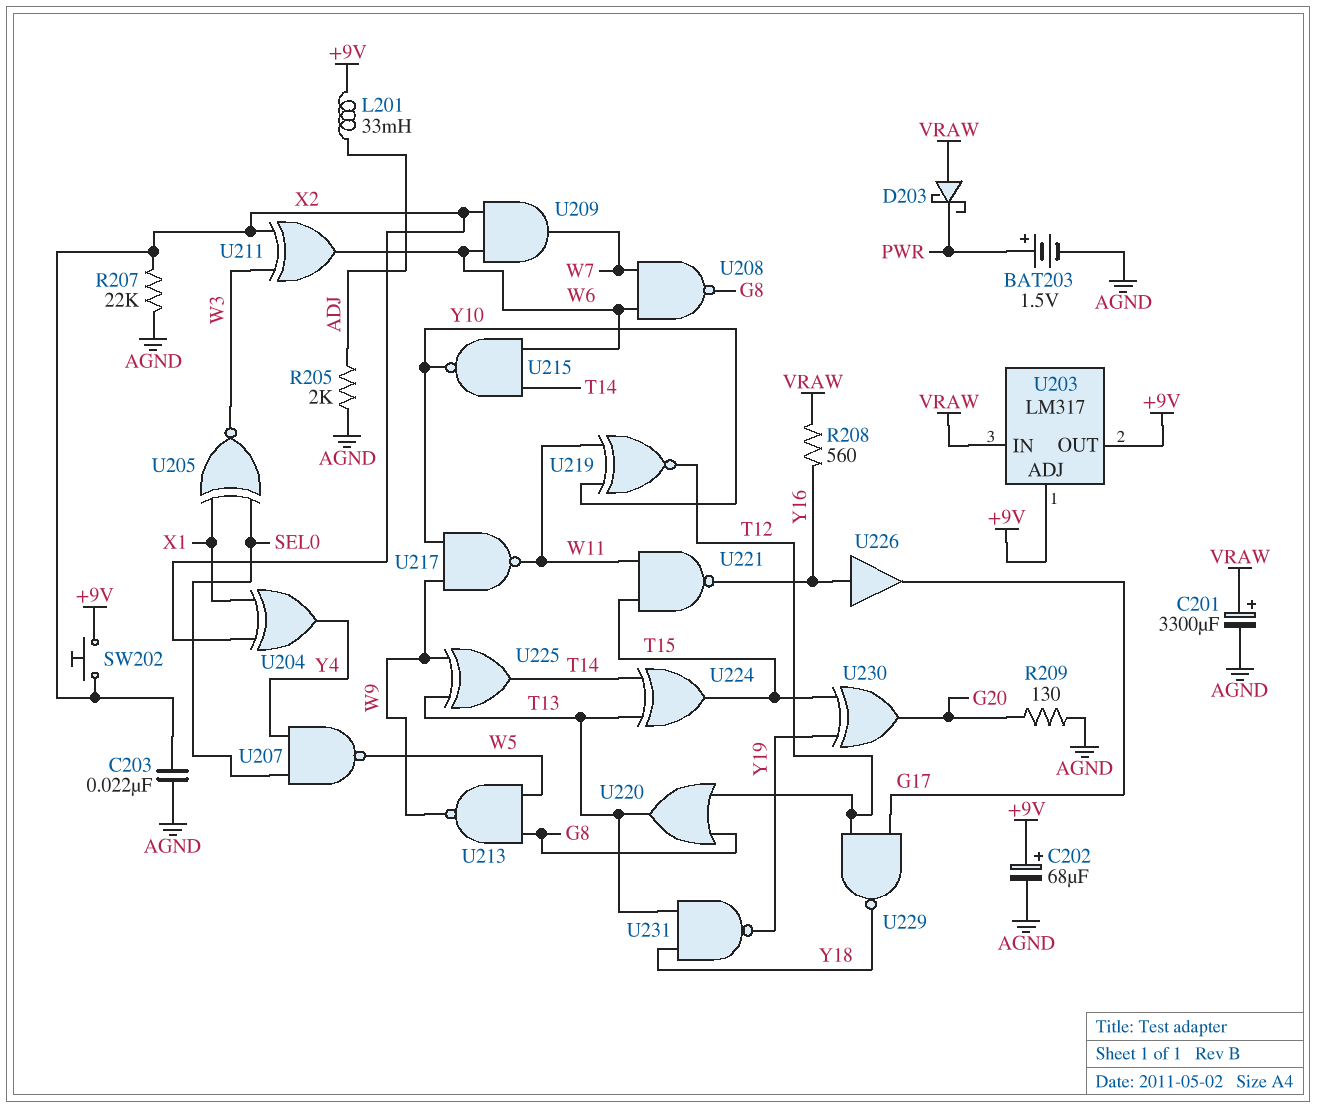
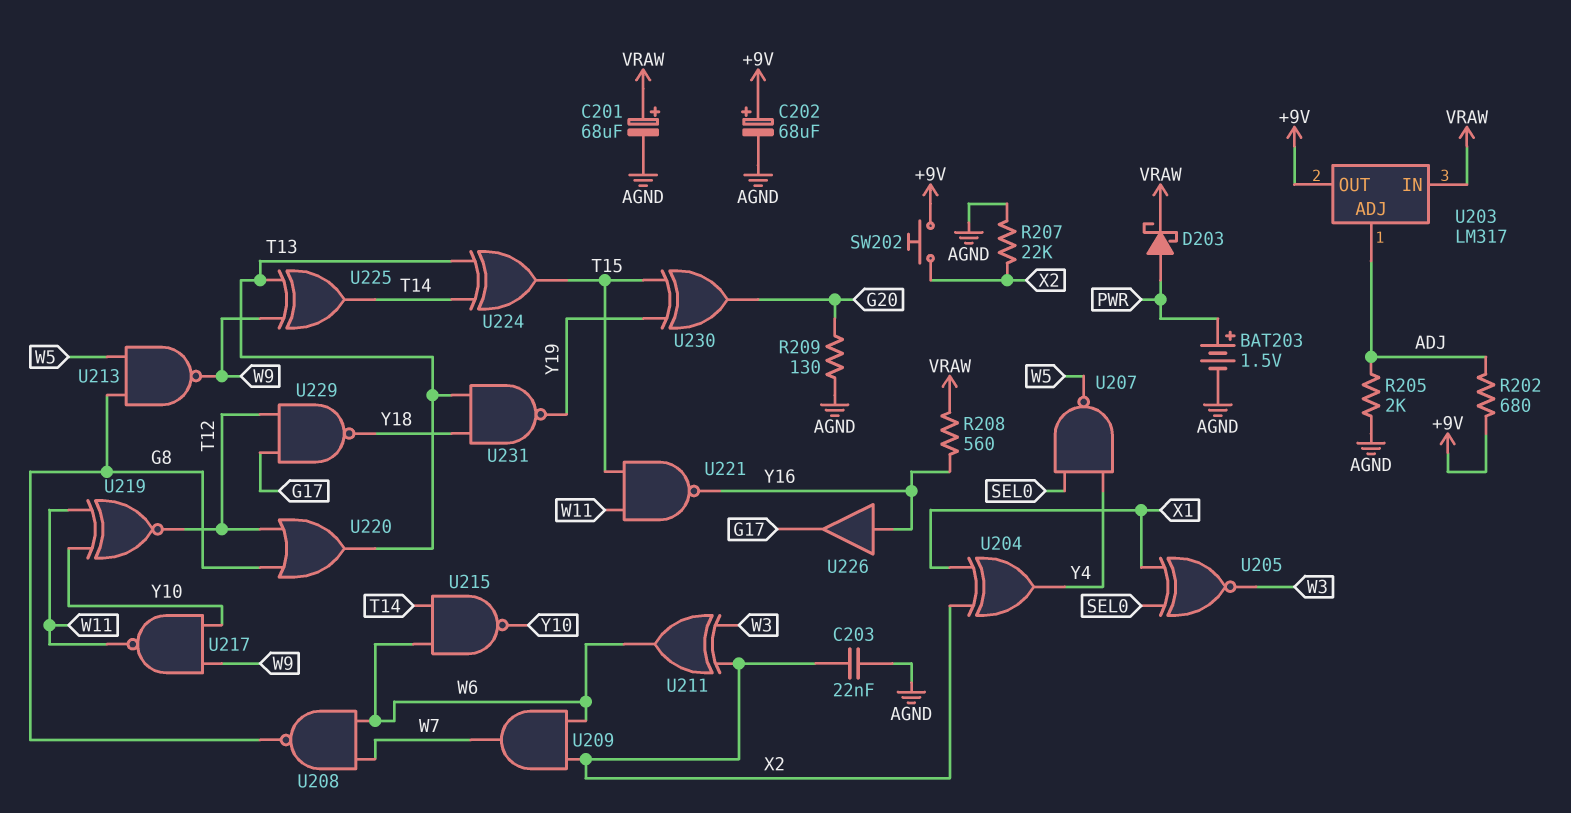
C201: 3300uF (plus VRAW, minus AGND) -> 68uF (plus VRAW, minus AGND)
D203: schottky (A VRAW, K PWR) -> schottky (A PWR, K VRAW)
L201: 33mH (+9V, ADJ) -> none
R202: none -> 680 (+9V, ADJ)
U203 pin ADJ: +9V -> ADJ

